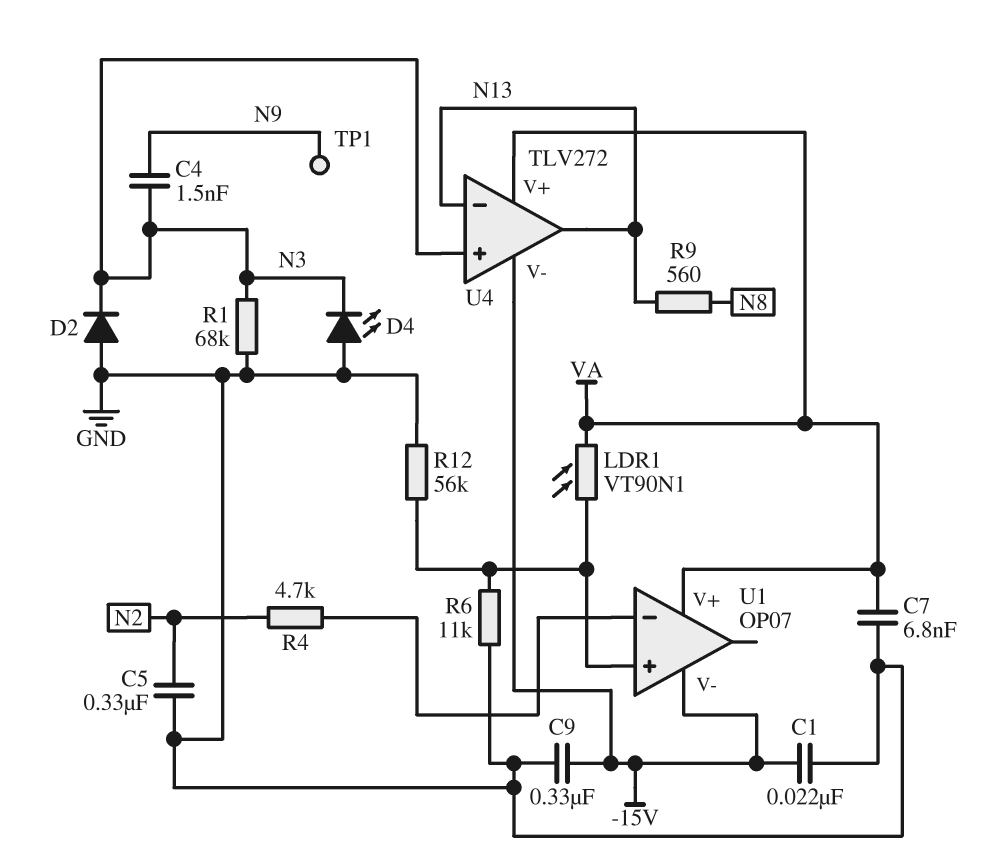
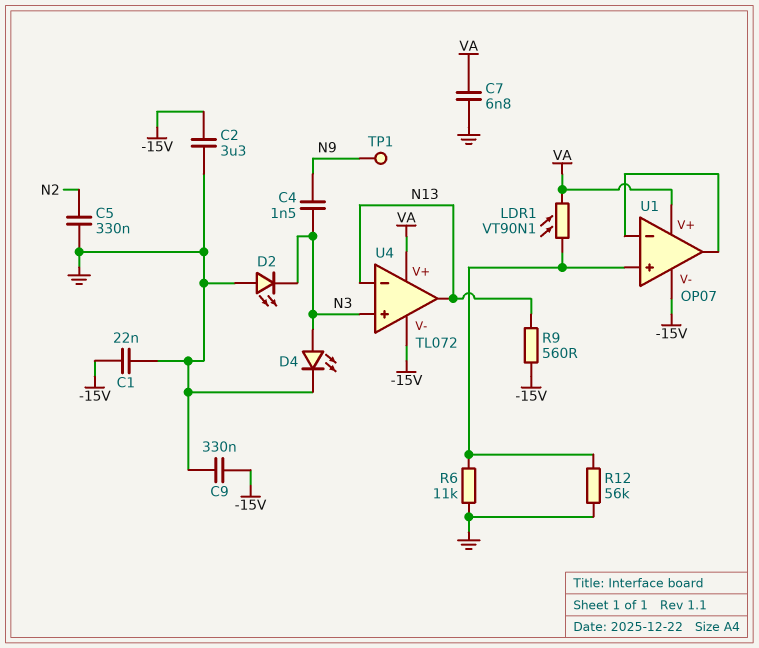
C2: none -> 3.3uF (-15V, GND)
D2: diode (A GND, K N3) -> LED (A GND, K N3)
D4: LED (A GND, K N3) -> LED (A N3, K GND)
R1: 68k (GND, N3) -> none
R4: 4.7k (N2, U1/in-) -> none
R9: 560 (N8, N13) -> 560 (-15V, N13)
U1 pin out: none -> U1/in-
U4: TLV272 -> TL072

